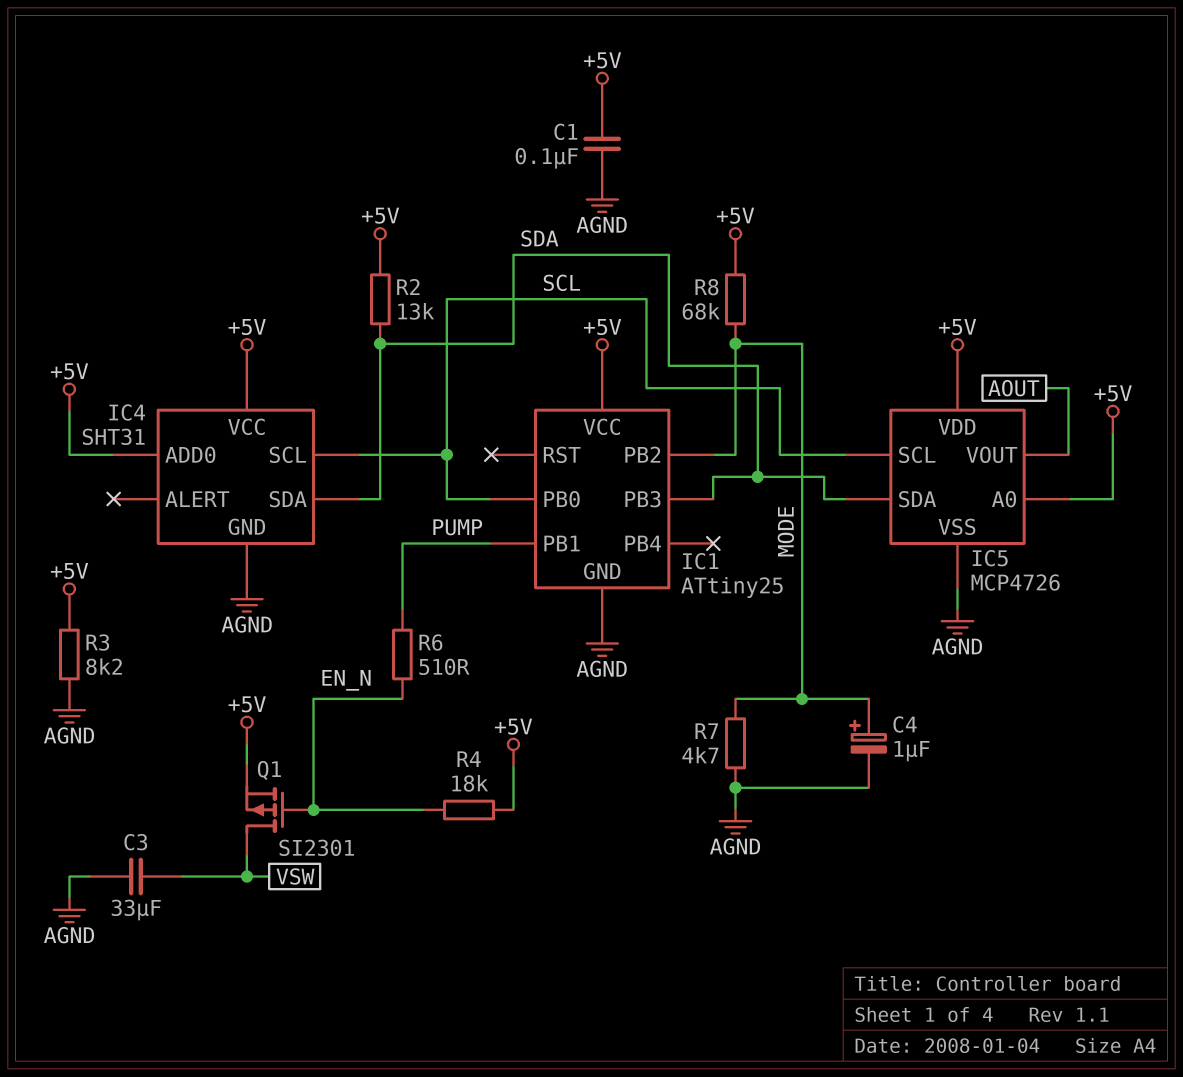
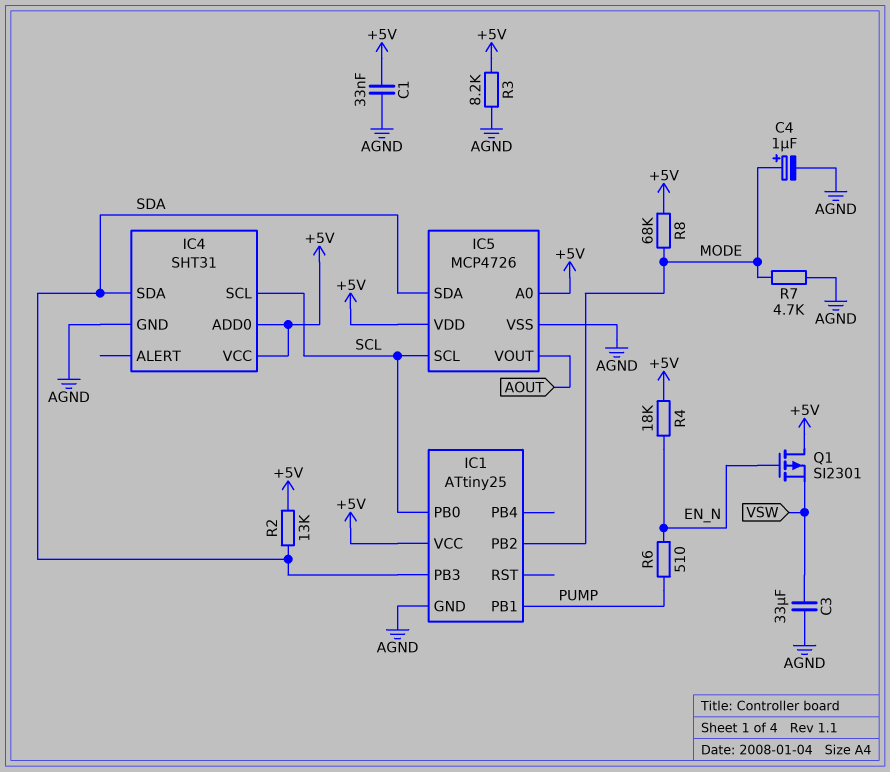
C1: 100nF (+5V, AGND) -> 33nF (+5V, AGND)
Q1: PMOS SI2301 (G EN_N, D VSW, S +5V) -> PMOS SI2301 (G EN_N, D +5V, S VSW)

